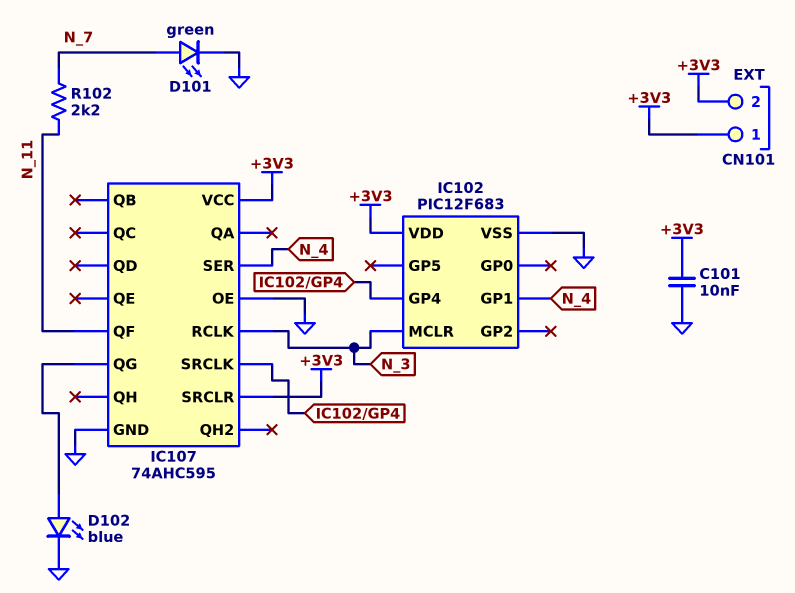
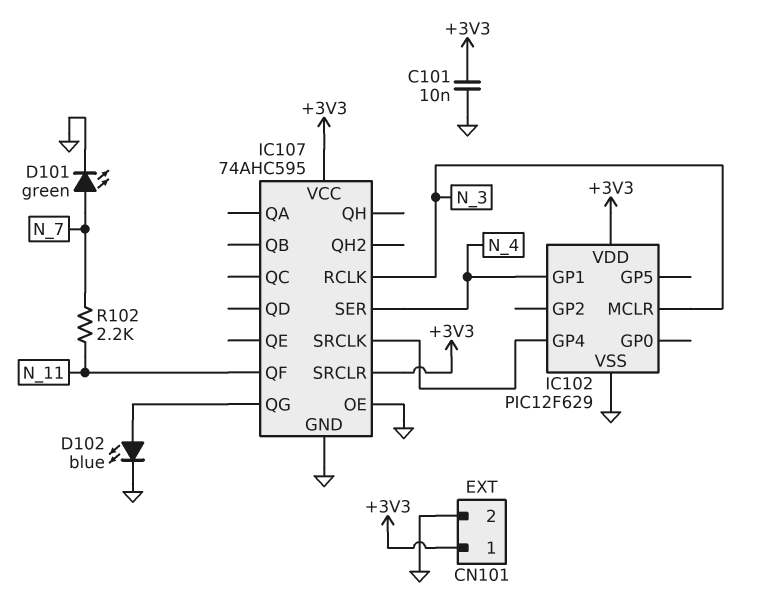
CN101 pin 2: +3V3 -> GND
IC102: PIC12F683 -> PIC12F629

